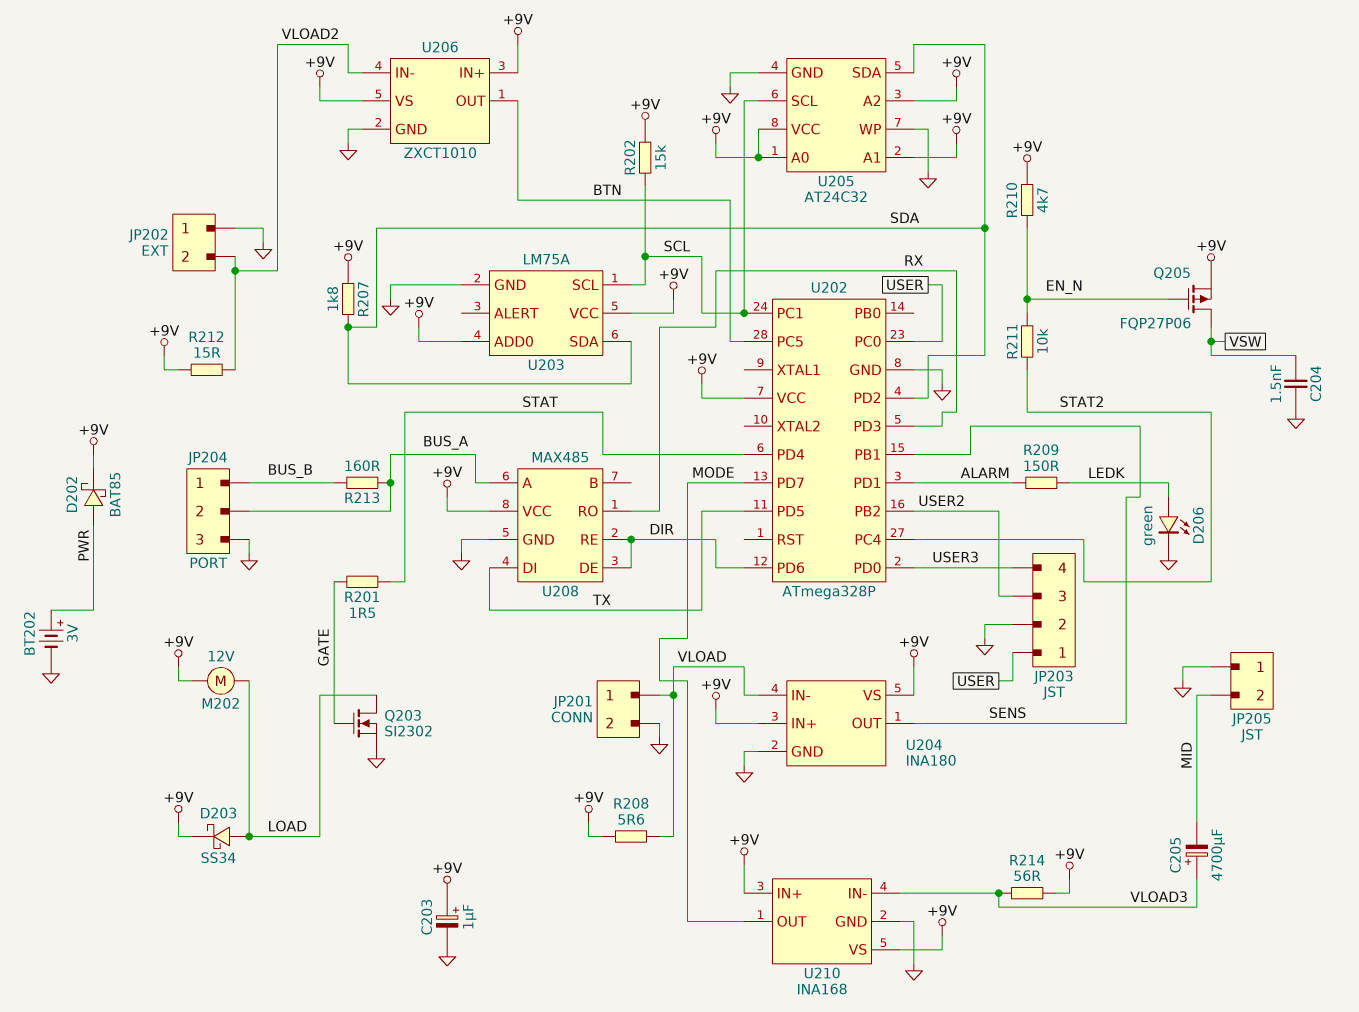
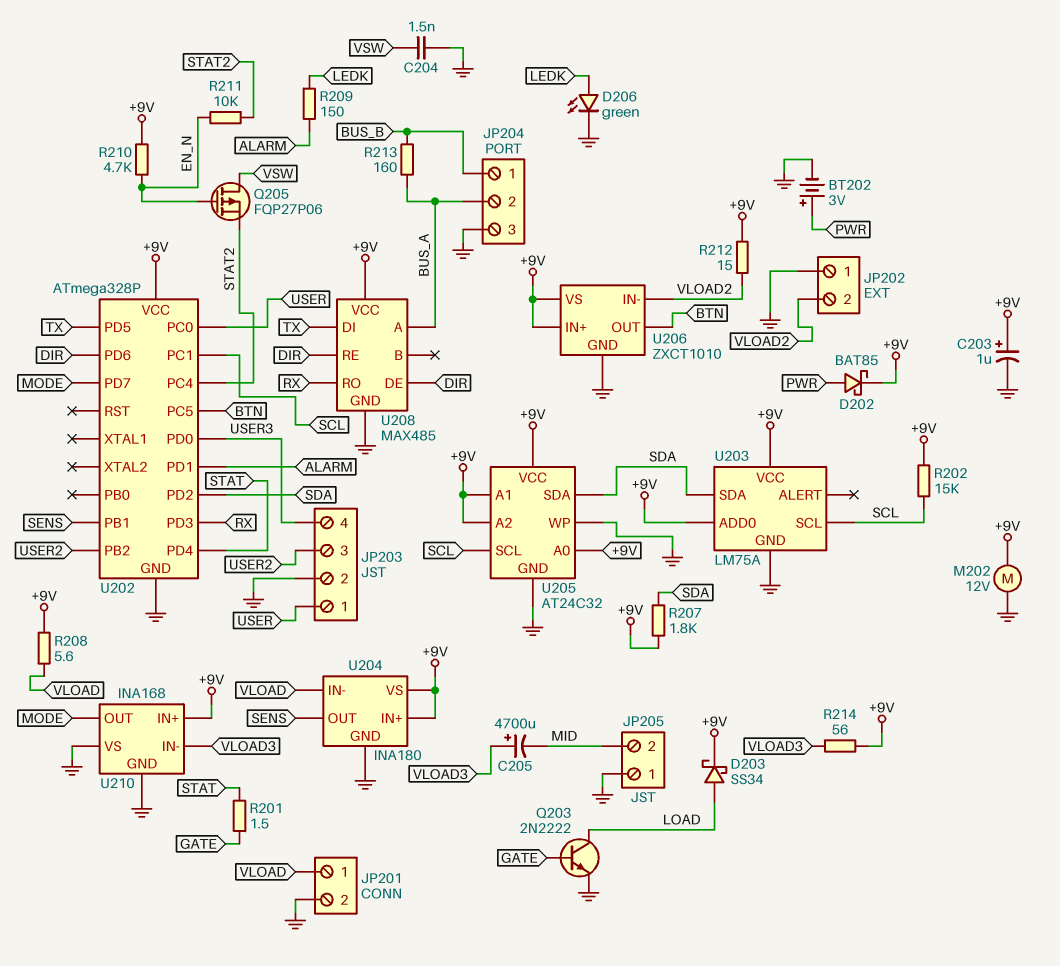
M202: motor 12V (+9V, LOAD) -> motor 12V (+9V, GND)
Q203: NMOS SI2302 (G GATE, D LOAD, S GND) -> NPN 2N2222 (B GATE, C LOAD, E GND)
Q205: PMOS FQP27P06 (G EN_N, D VSW, S +9V) -> PMOS FQP27P06 (G EN_N, D VSW, S STAT2)
U210 pin VS: +9V -> GND

